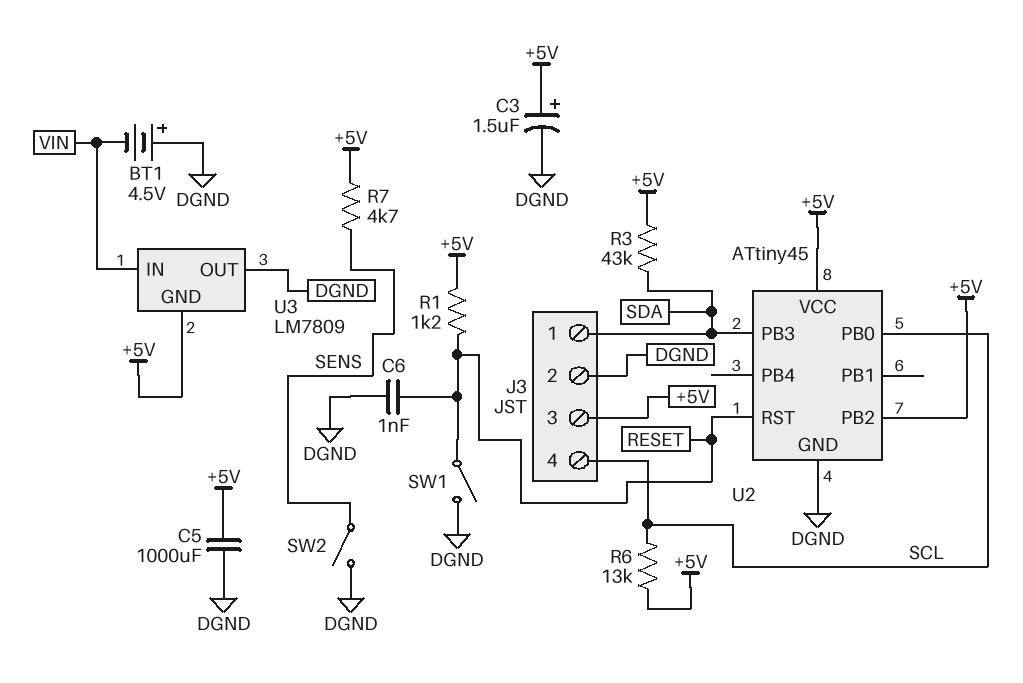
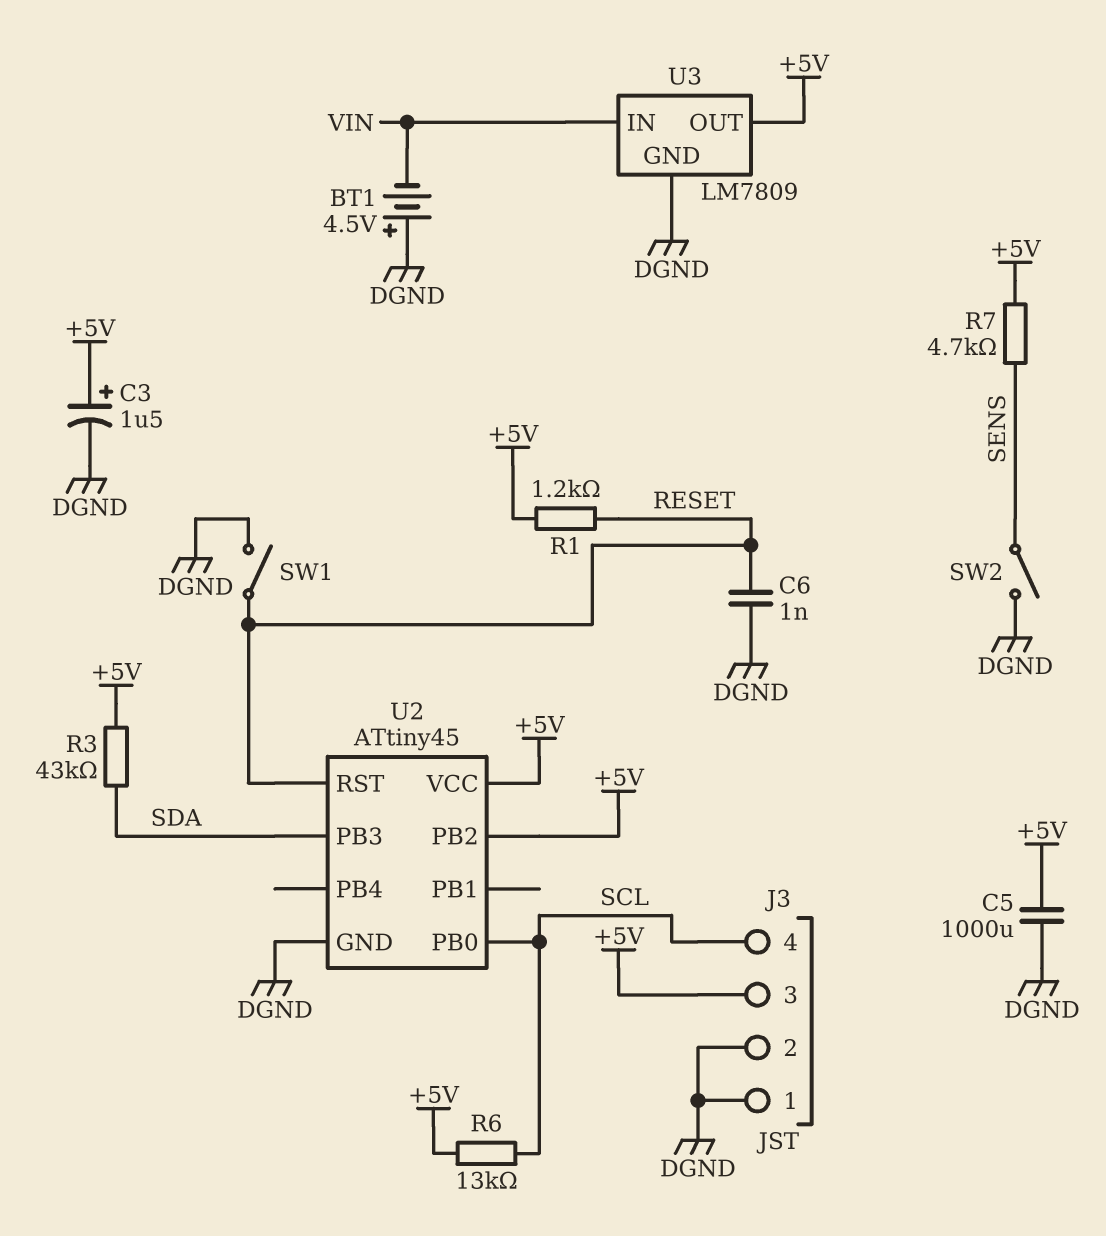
J3 pin 1: SDA -> DGND
U3 pin GND: +5V -> DGND
U3 pin OUT: DGND -> +5V

